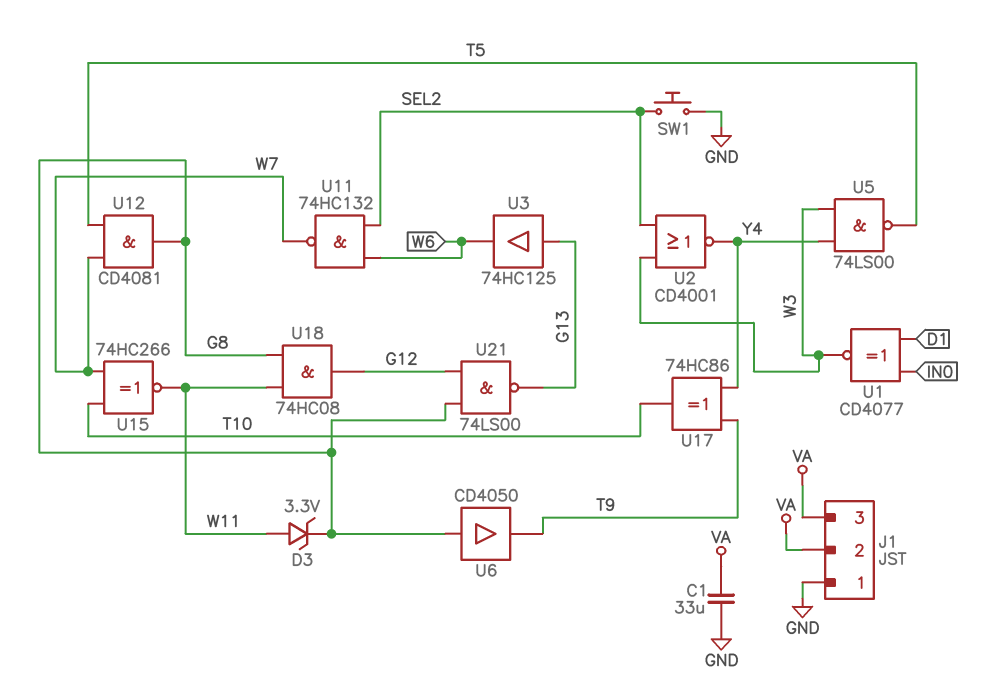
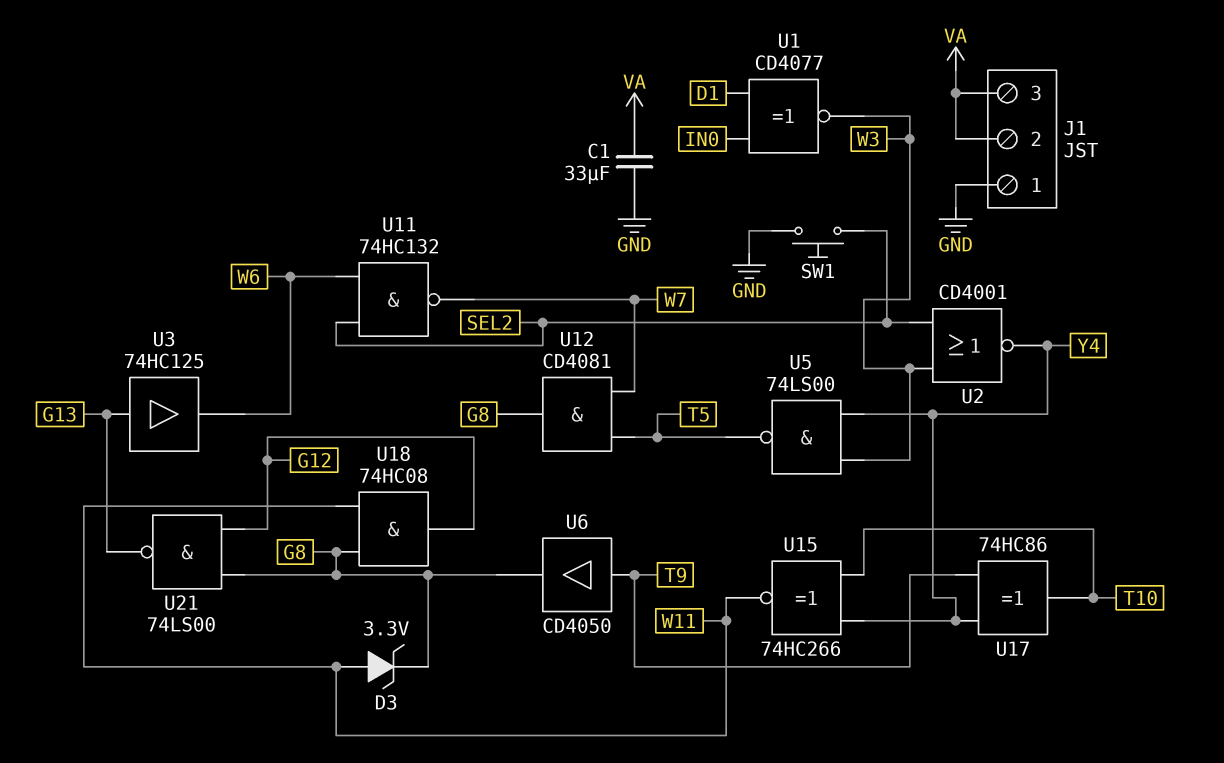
U6: buffer CD4050 (in G8, out T9) -> buffer CD4050 (in T9, out G8)
U15: XNOR 74HC266 (in T10, in W7, out W11) -> XNOR 74HC266 (in T10, in Y4, out W11)

